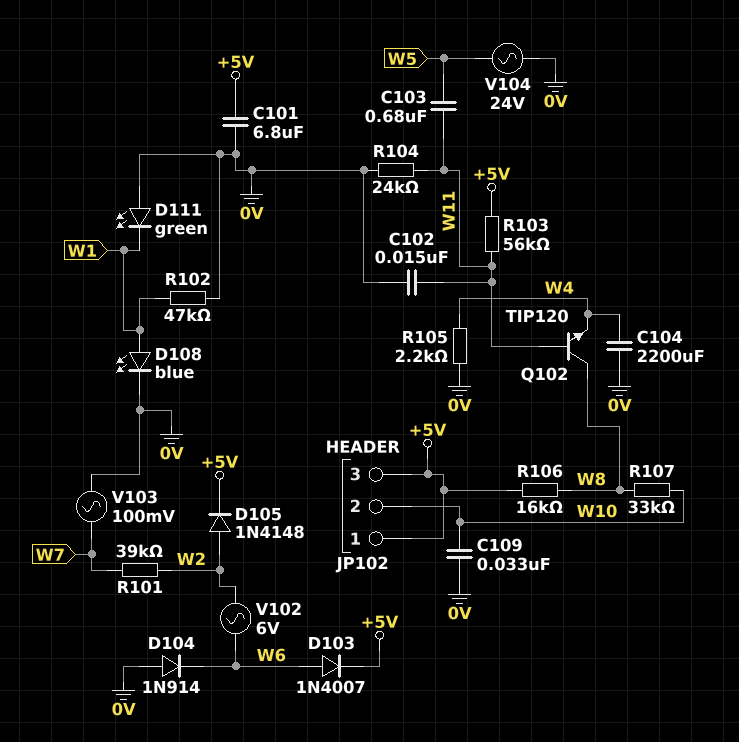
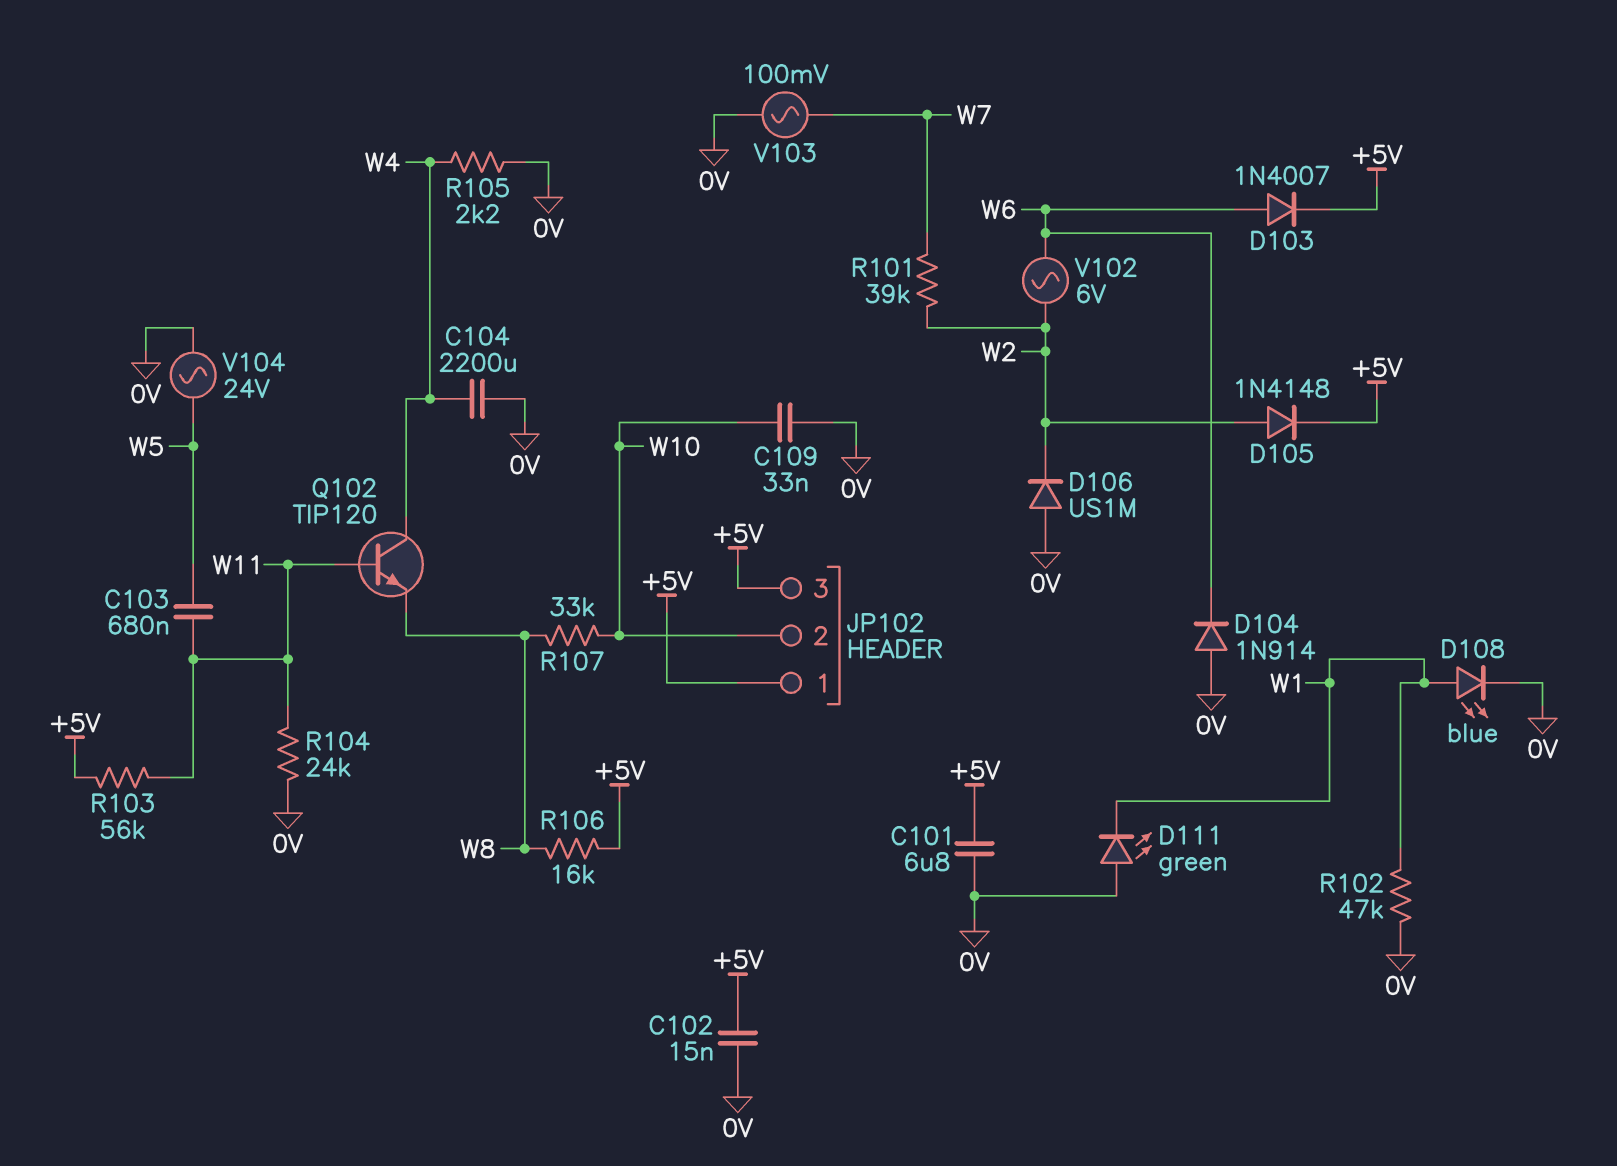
C102: 15nF (0V, W11) -> 15nF (+5V, 0V)
D106: none -> diode US1M (A 0V, K W2)
Q102: NPN TIP120 (B W11, C W8, E W4) -> NPN TIP120 (B W11, C W4, E W8)

